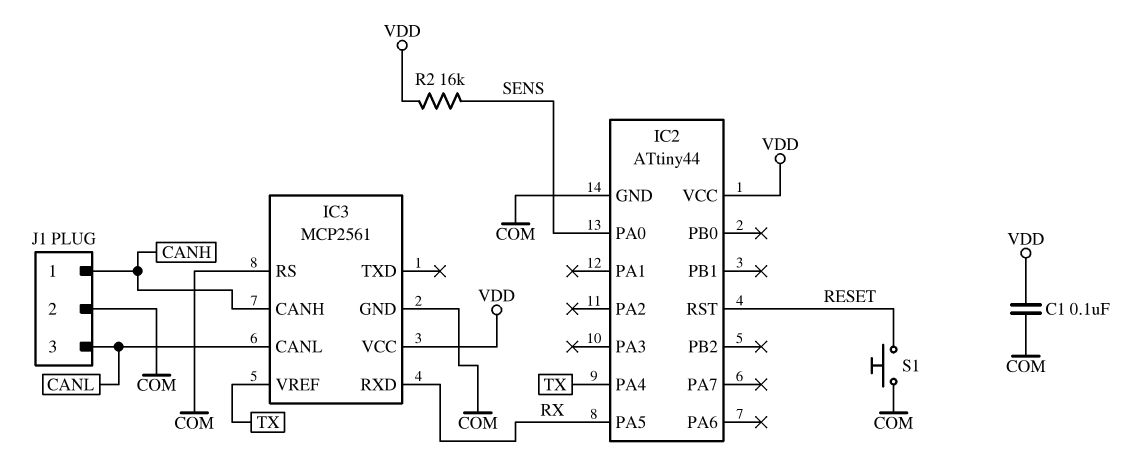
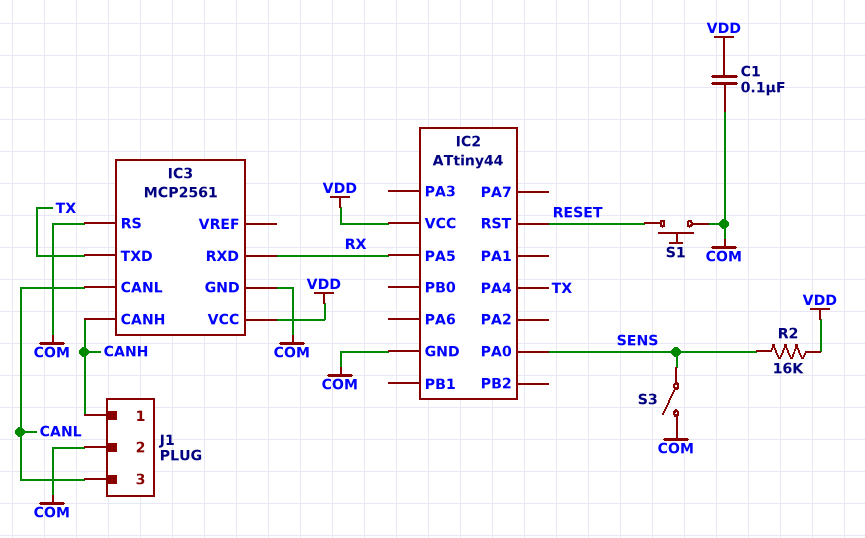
IC3 pin TXD: none -> TX
IC3 pin VREF: TX -> none
S3: none -> switch (COM, SENS)

